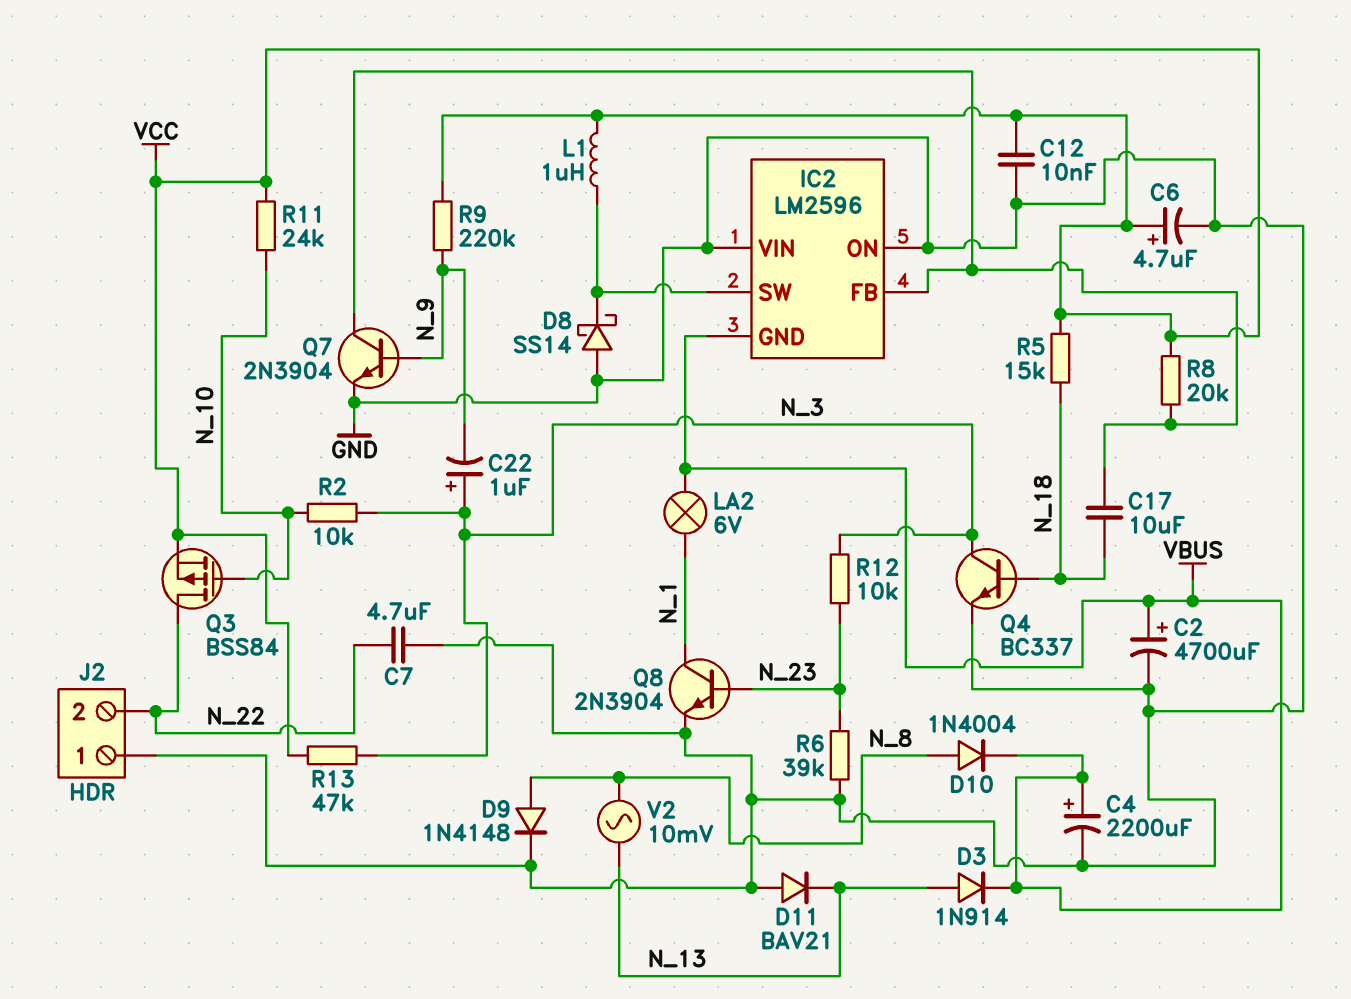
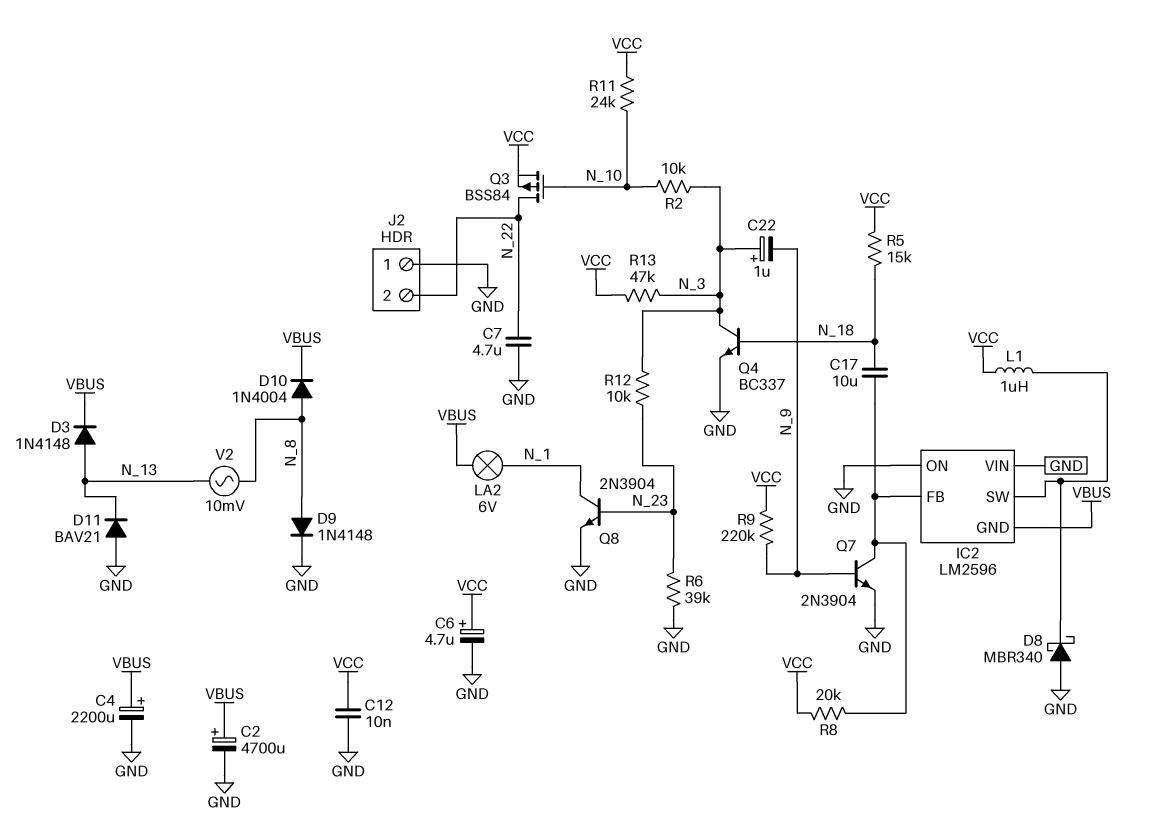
D3: diode 1N914 (A N_13, K VBUS) -> diode 1N4148 (A N_13, K VBUS)
D8: schottky SS14 (A GND, K IC2/SW) -> schottky MBR340 (A GND, K IC2/SW)

